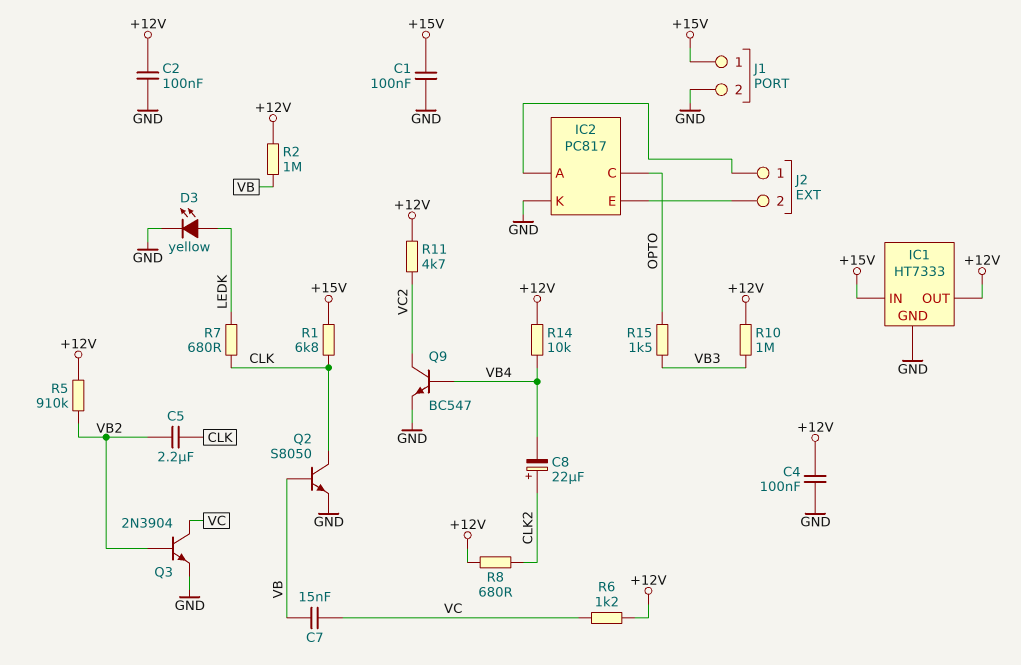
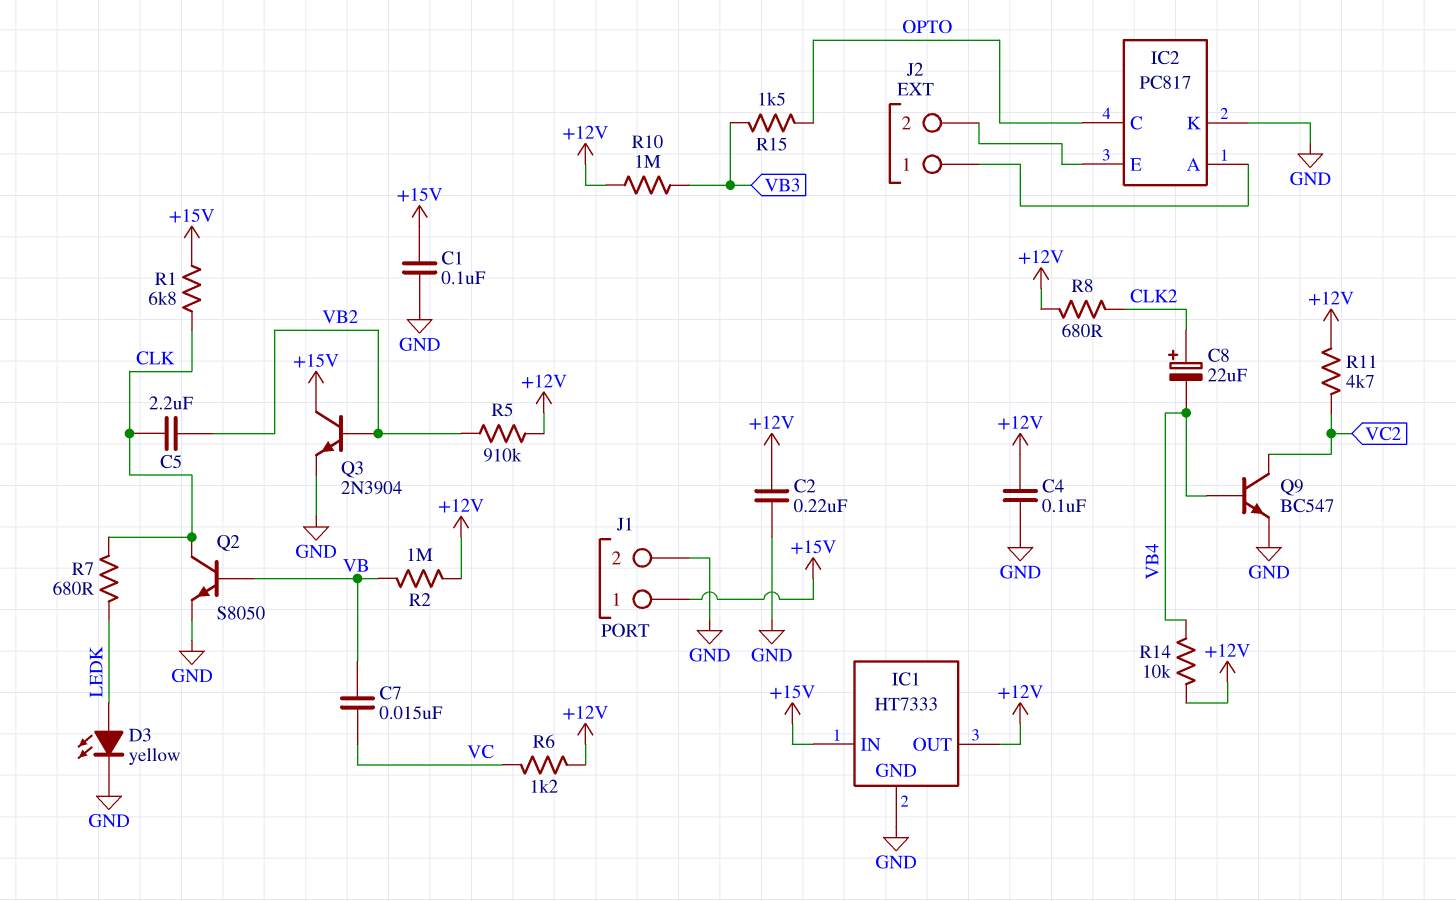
C2: 100nF (+12V, GND) -> 220nF (+12V, GND)
Q3: NPN 2N3904 (B VB2, C VC, E GND) -> NPN 2N3904 (B VB2, C +15V, E GND)

